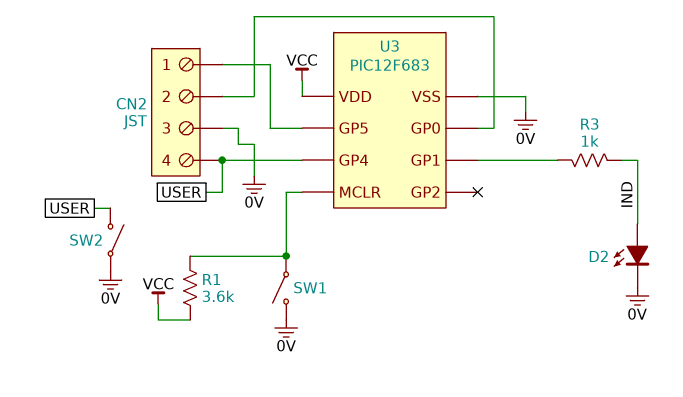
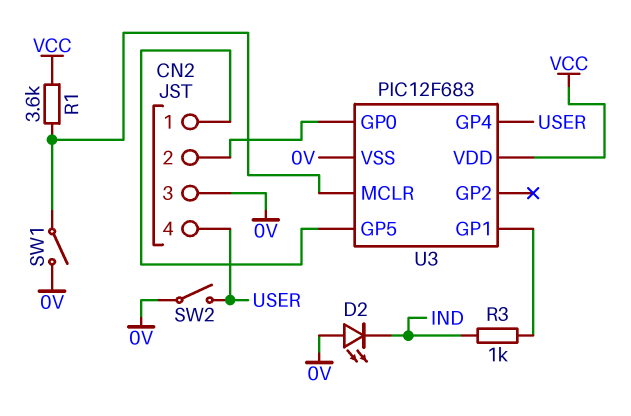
D2: LED (A IND, K 0V) -> LED (A 0V, K IND)

